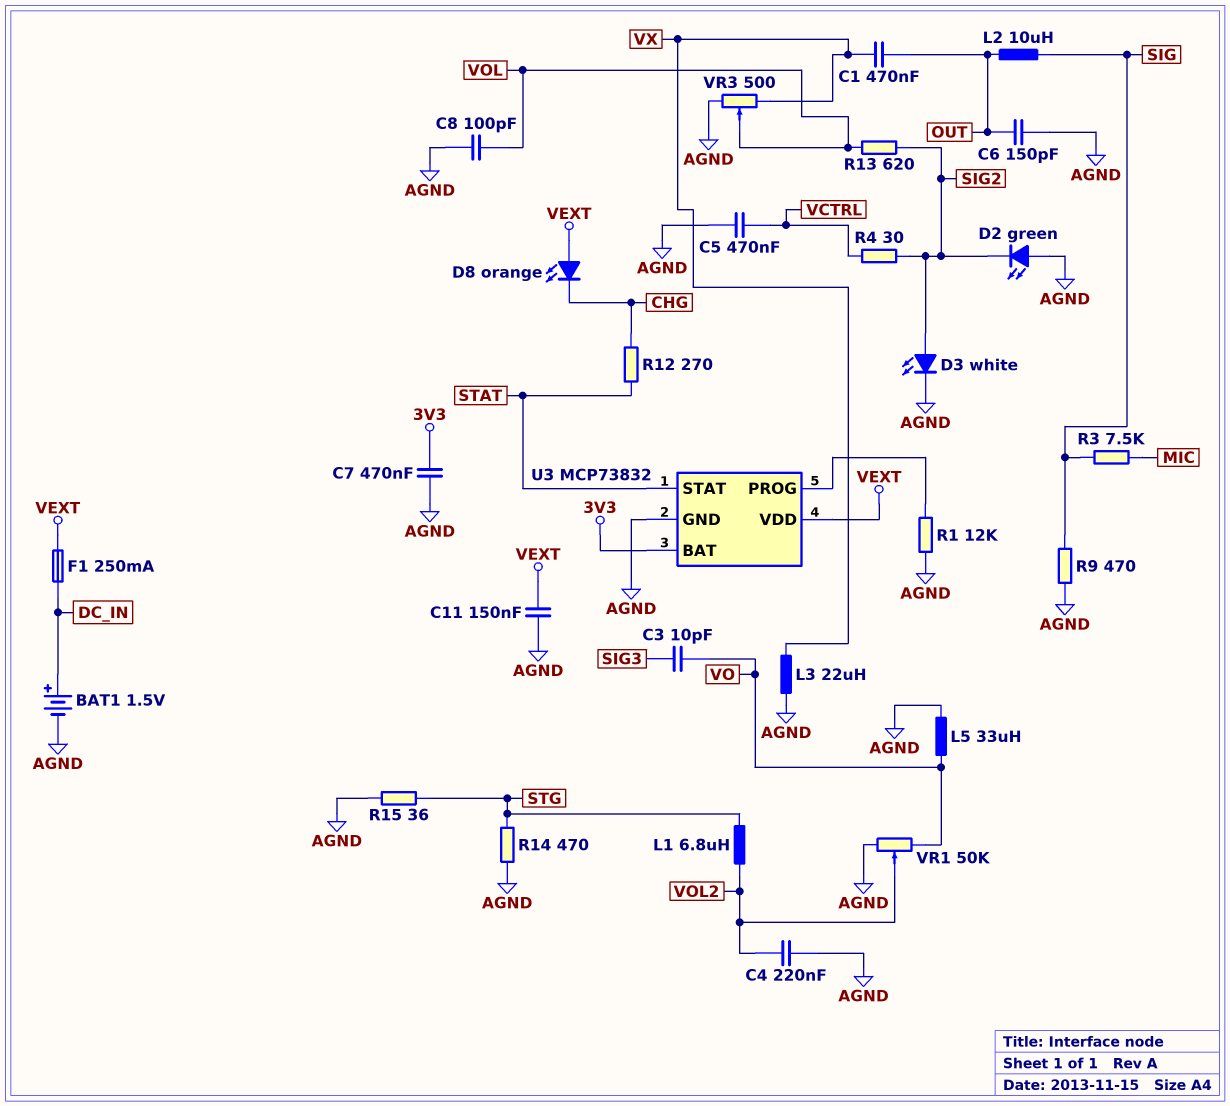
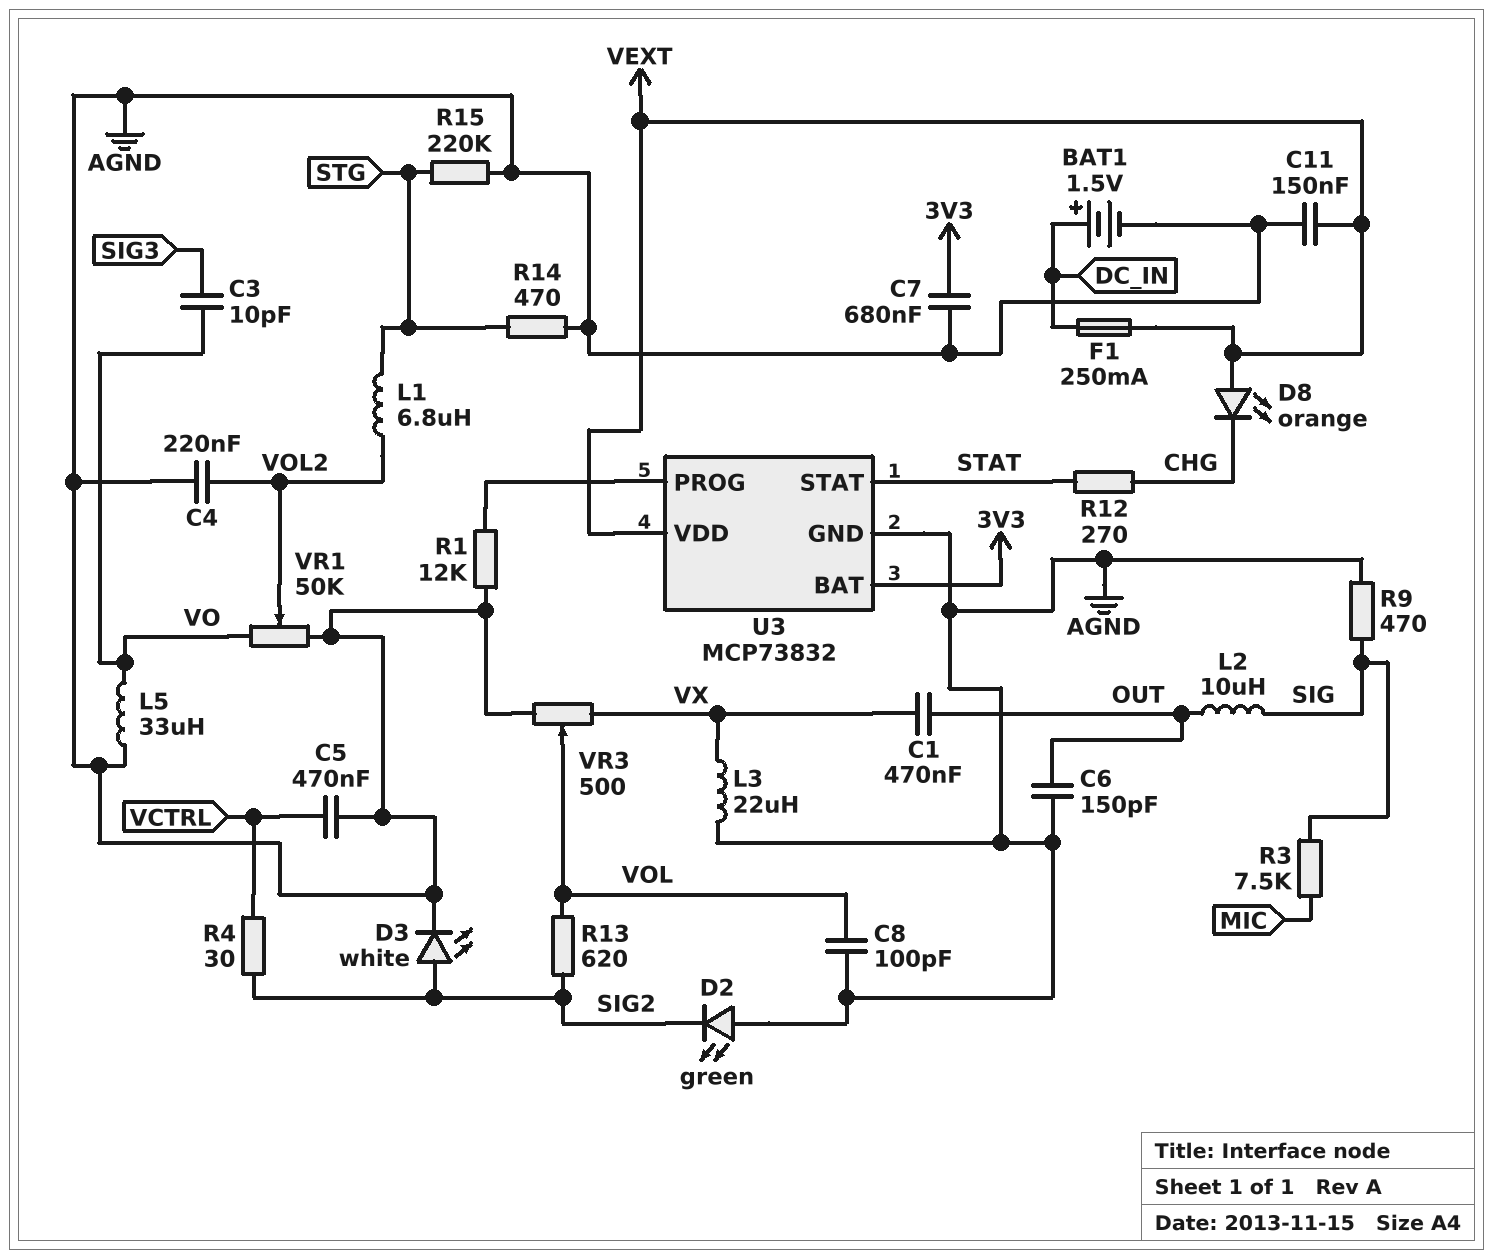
C7: 470nF (3V3, AGND) -> 680nF (3V3, AGND)
R15: 36 (AGND, STG) -> 220k (AGND, STG)

